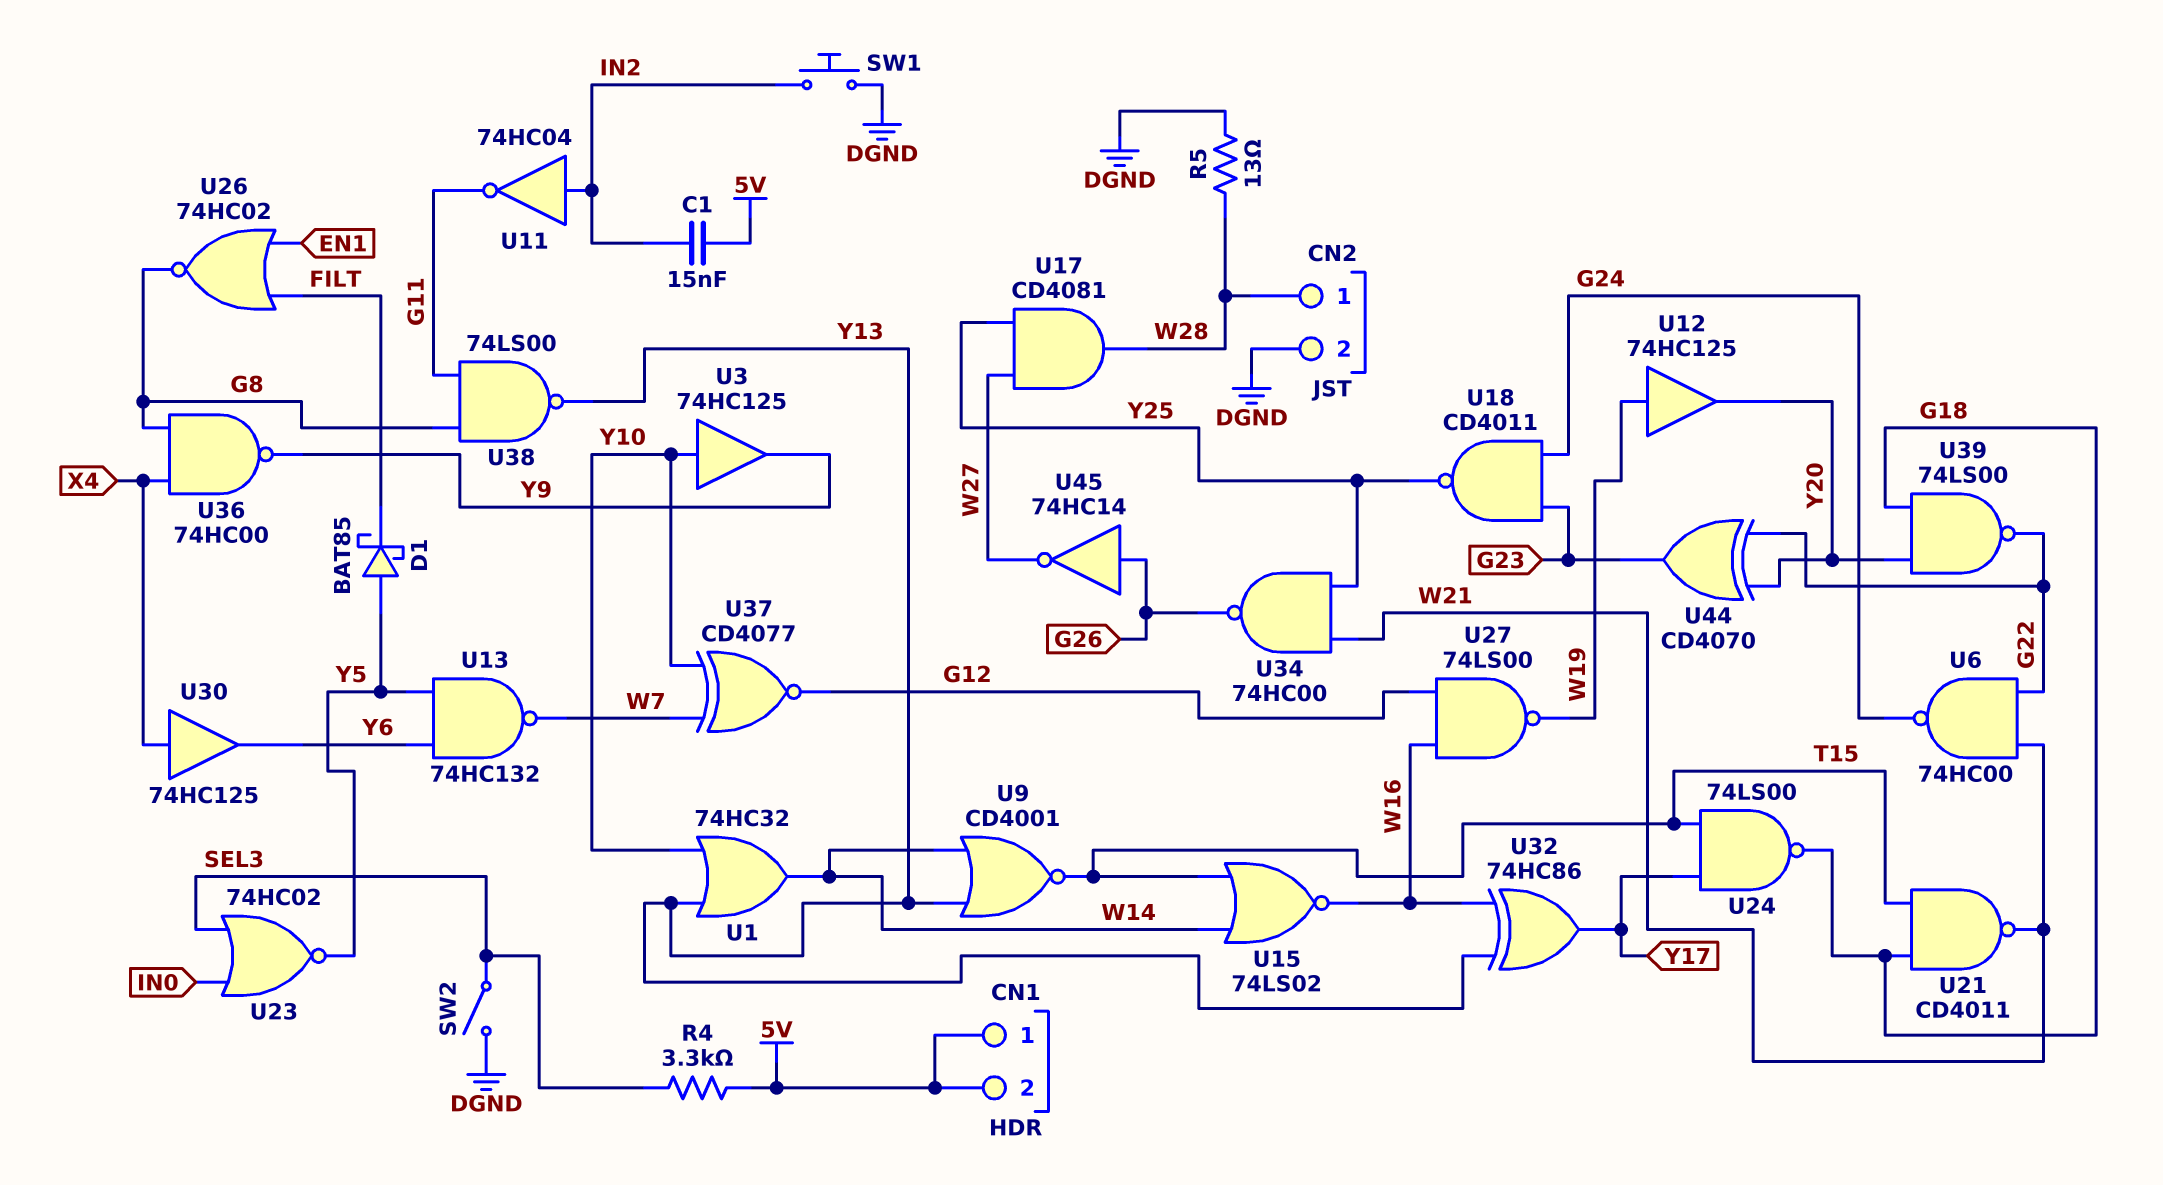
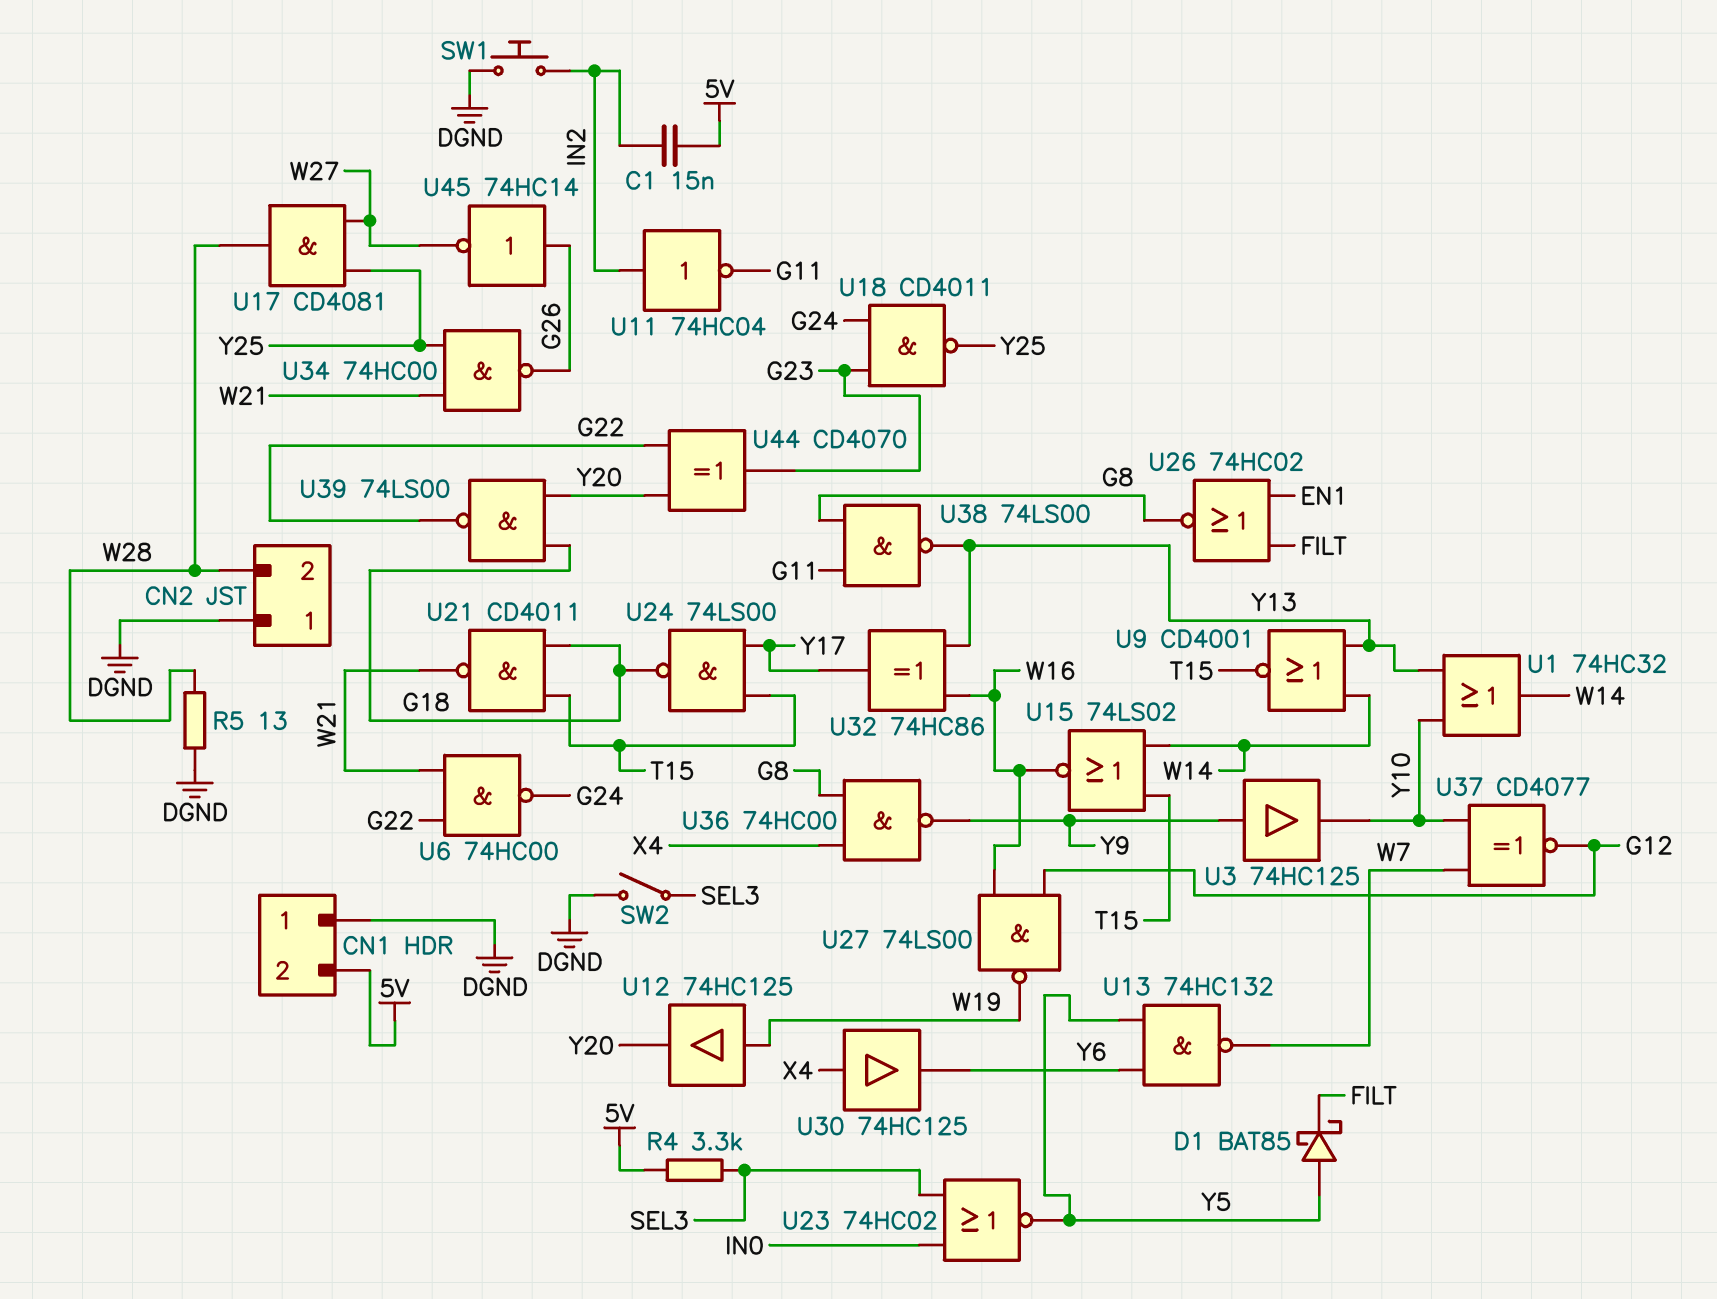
CN1 pin 1: 5V -> DGND
CN2 pin 1: W28 -> DGND
CN2 pin 2: DGND -> W28
U3: buffer 74HC125 (in Y10, out Y9) -> buffer 74HC125 (in Y9, out Y10)

